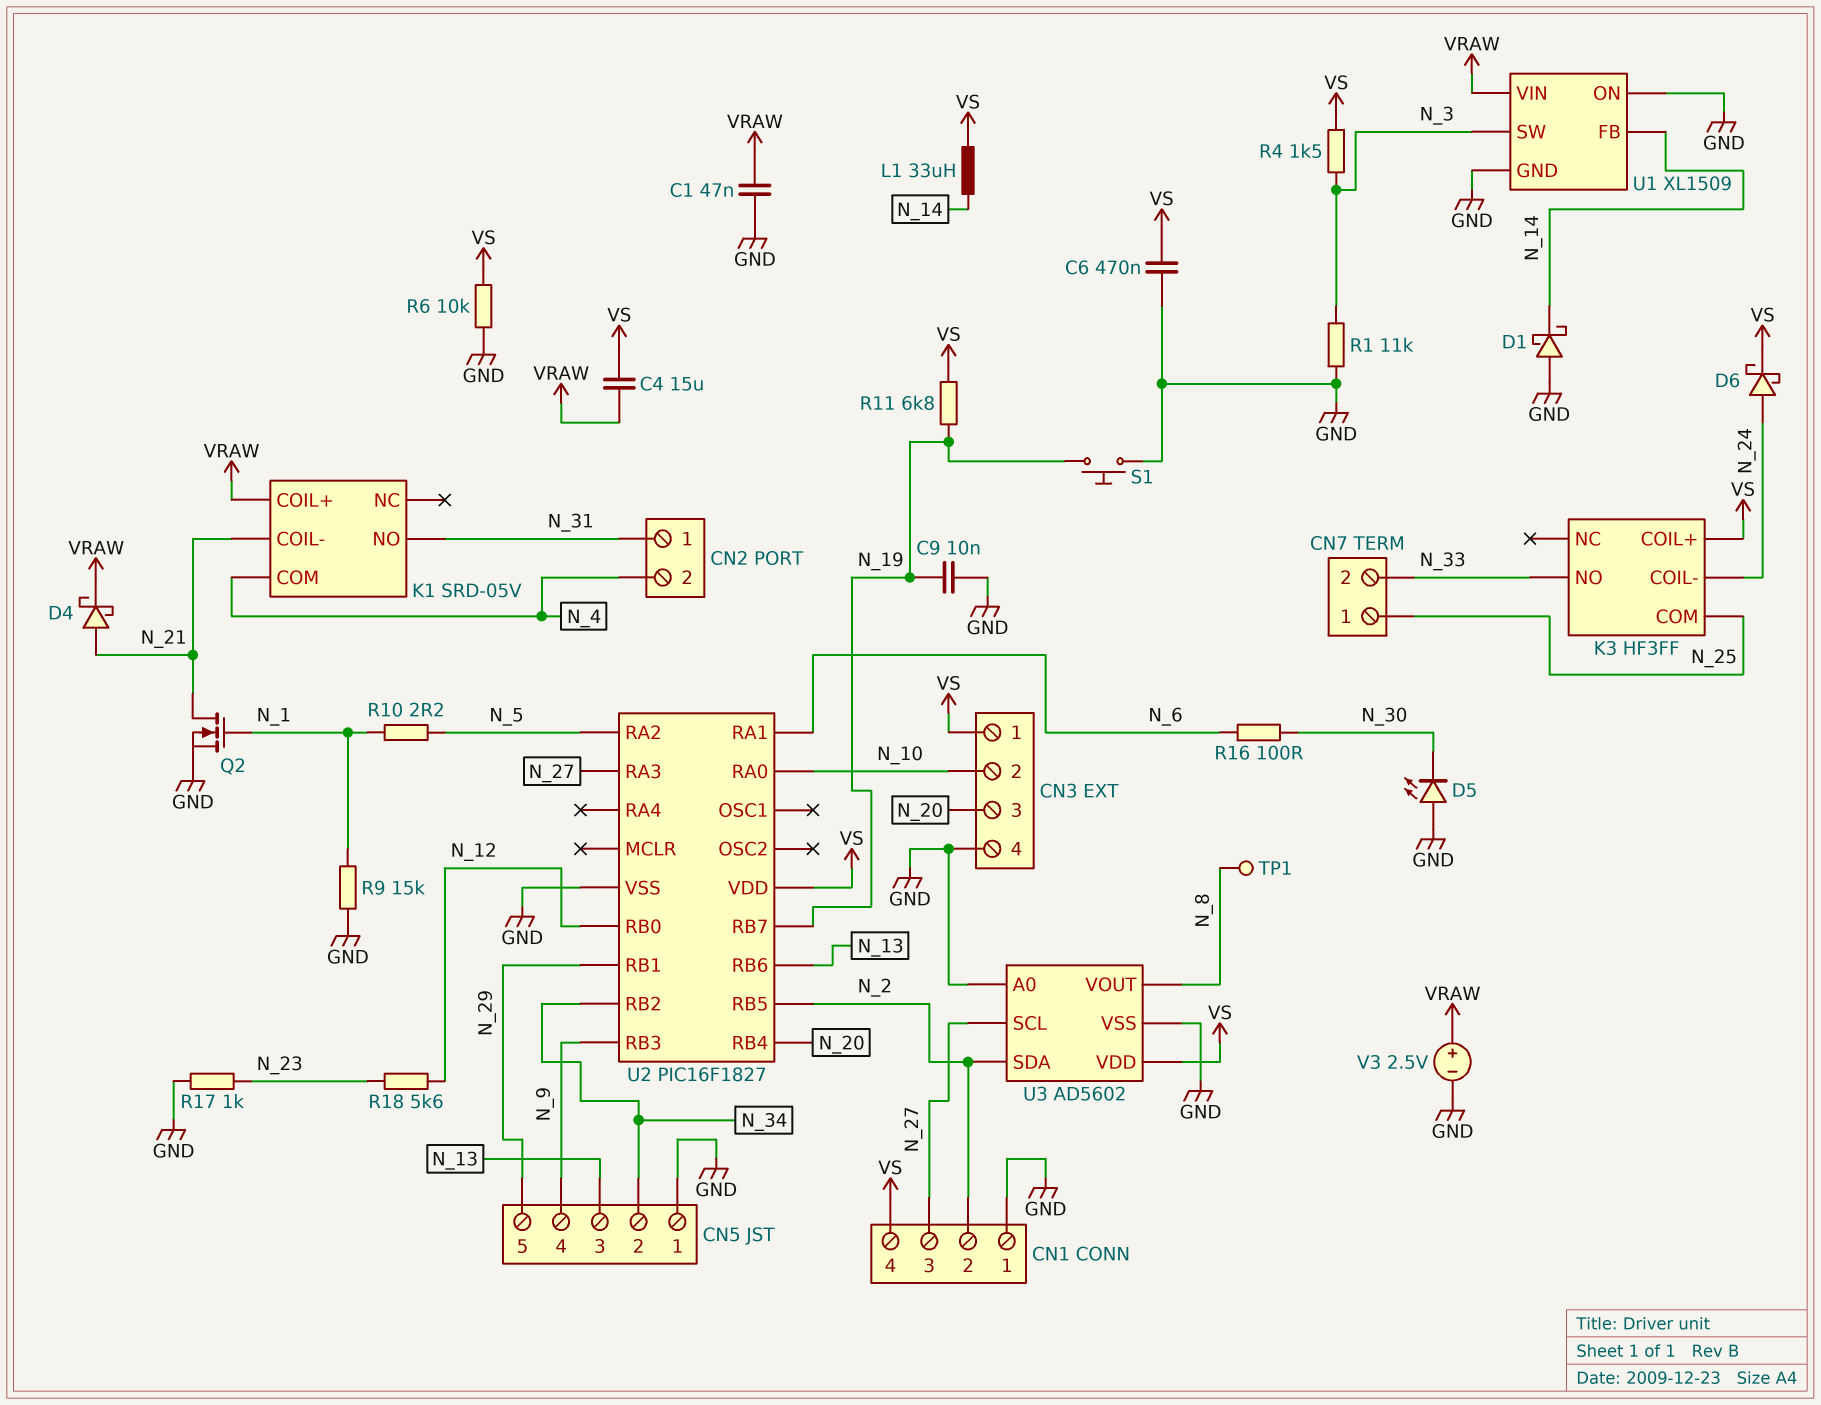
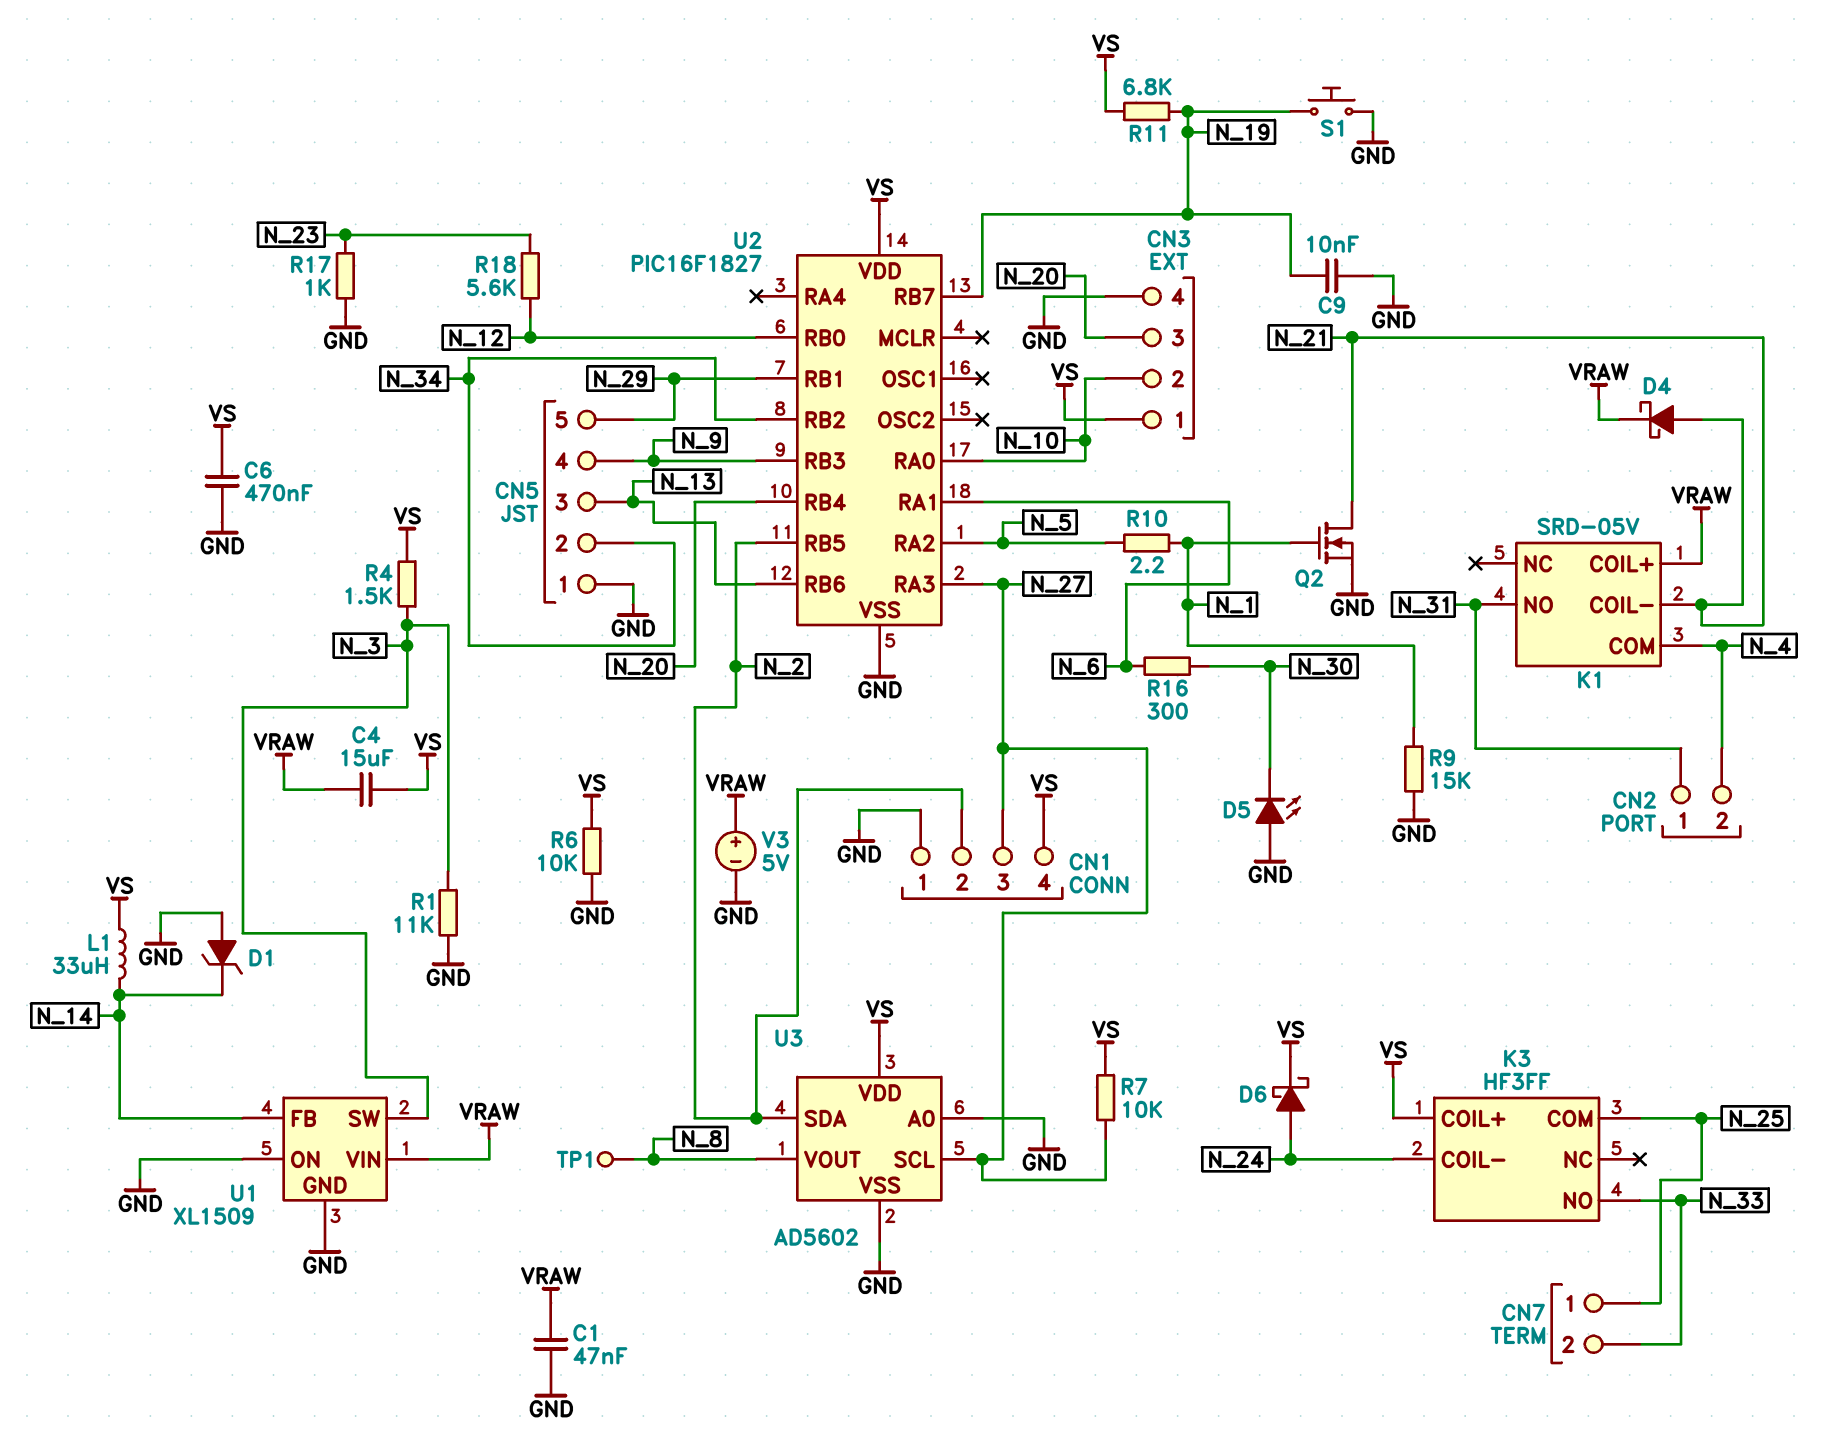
D1: schottky (A GND, K N_14) -> zener (A GND, K N_14)
R7: none -> 10k (N_27, VS)
R16: 100 (N_6, N_30) -> 300 (N_6, N_30)
V3: 2.5V (plus VRAW, minus GND) -> 5V (plus VRAW, minus GND)

